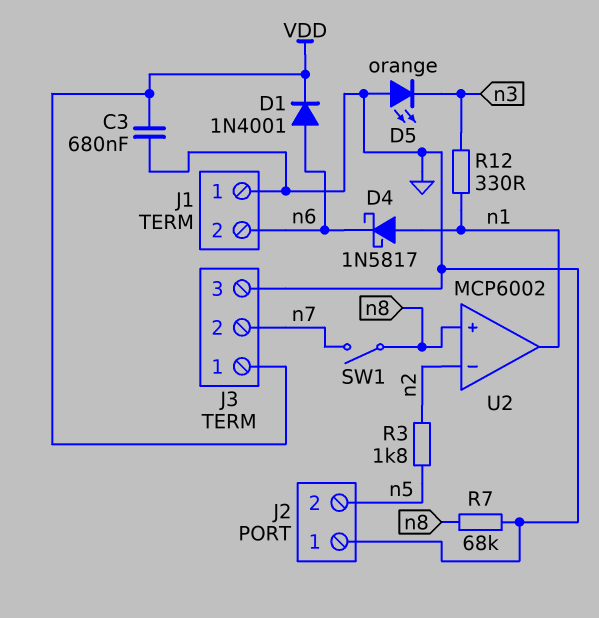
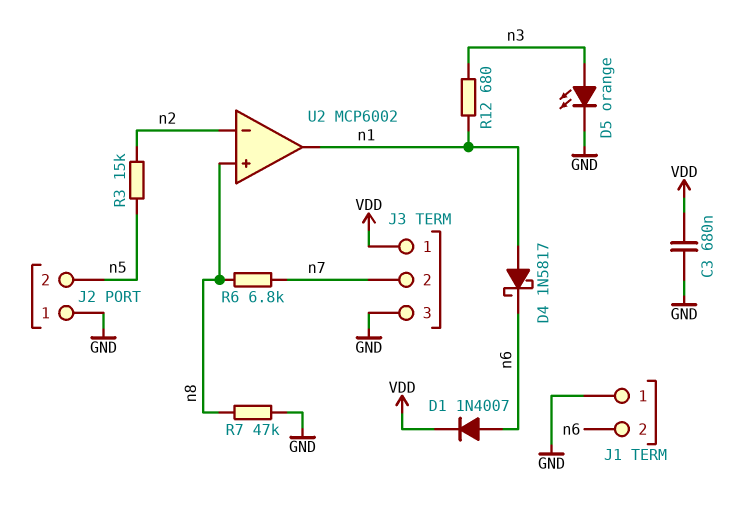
D1: diode 1N4001 (A n6, K VDD) -> diode 1N4007 (A n6, K VDD)
D5: LED orange (A GND, K n3) -> LED orange (A n3, K GND)
R3: 1.8k (n2, n5) -> 15k (n2, n5)
R6: none -> 6.8k (n7, n8)
R7: 68k (GND, n8) -> 47k (GND, n8)
R12: 330 (n1, n3) -> 680 (n1, n3)
SW1: switch (n7, n8) -> none

